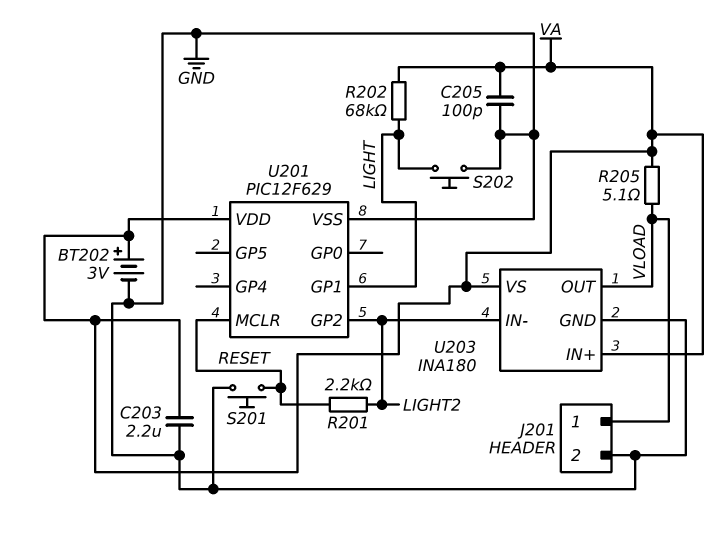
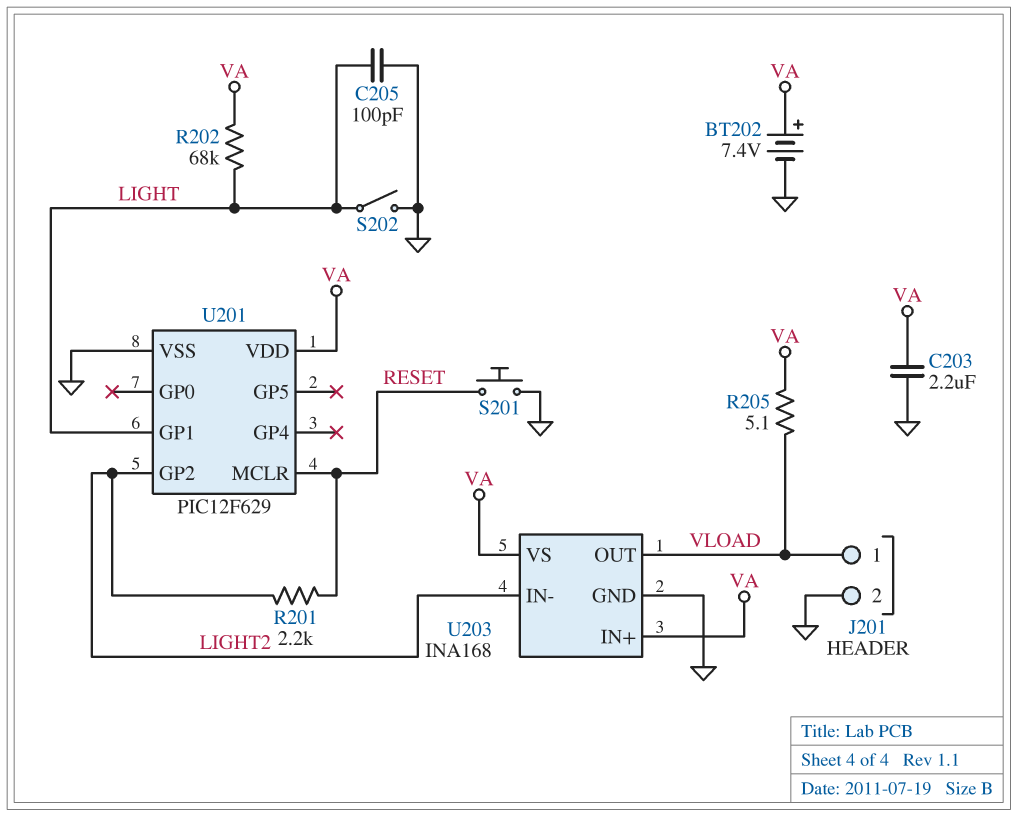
BT202: 3V (plus VA, minus GND) -> 7.4V (plus VA, minus GND)
C205: 100pF (GND, VA) -> 100pF (GND, LIGHT)
S202: button (GND, LIGHT) -> switch (GND, LIGHT)
U203: INA180 -> INA168

